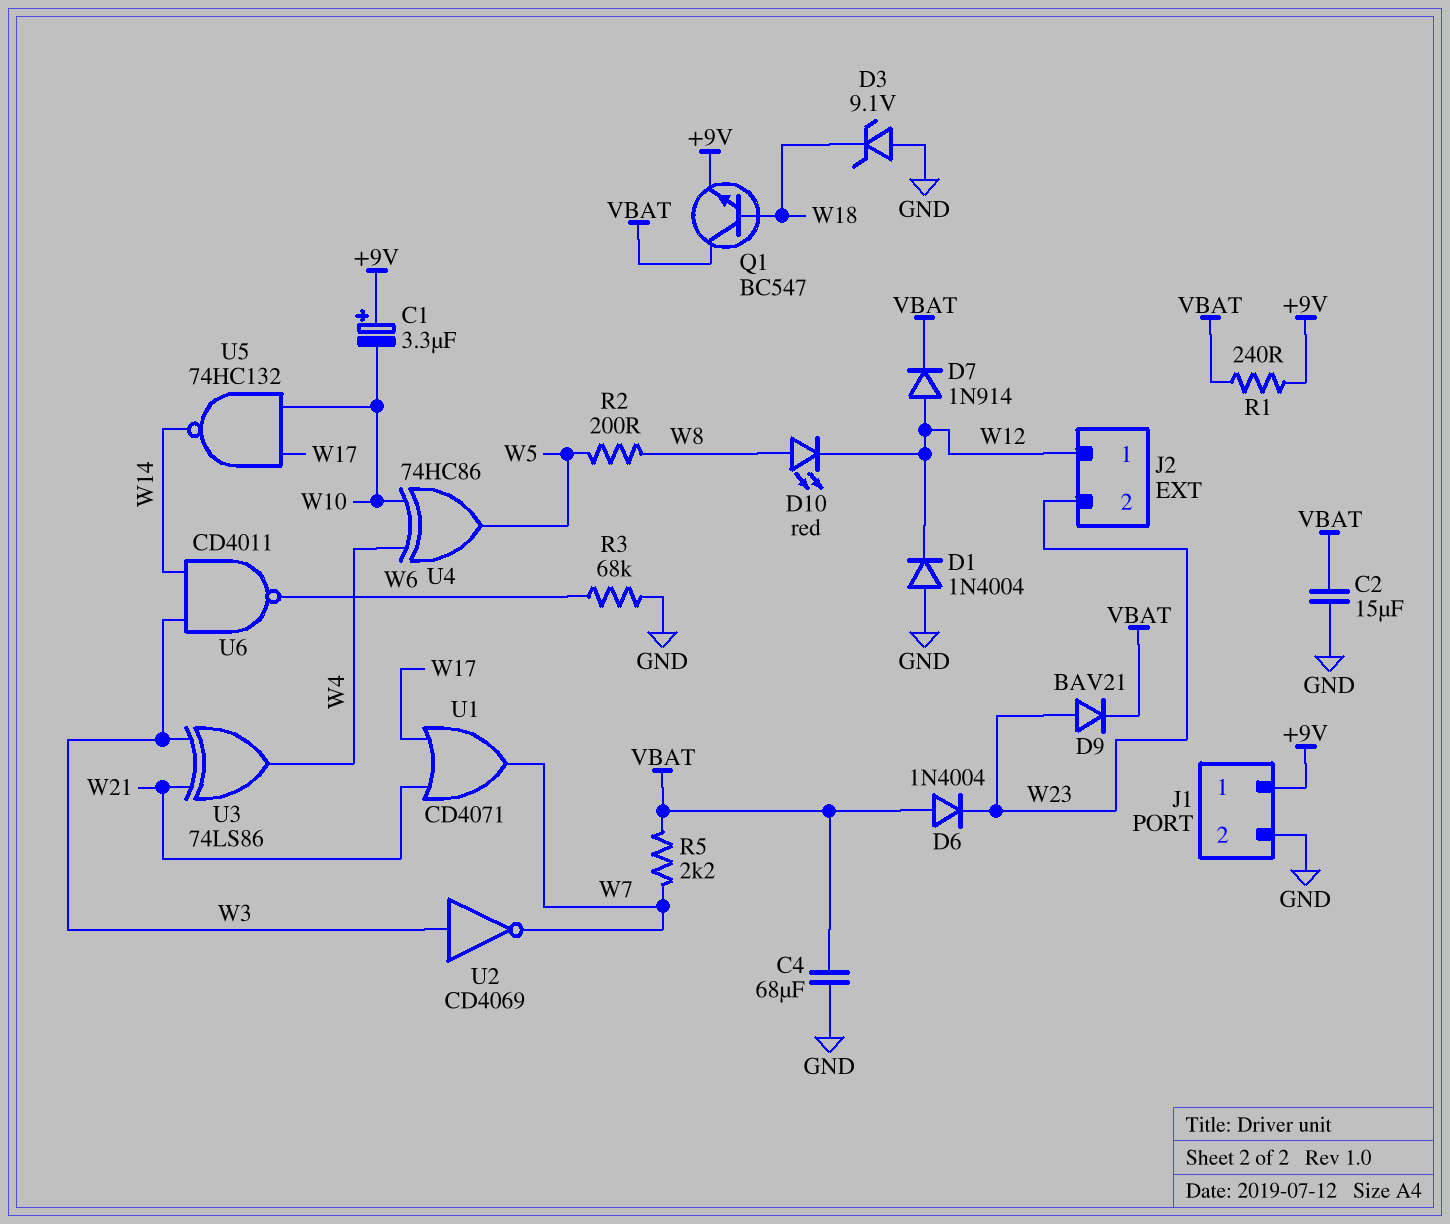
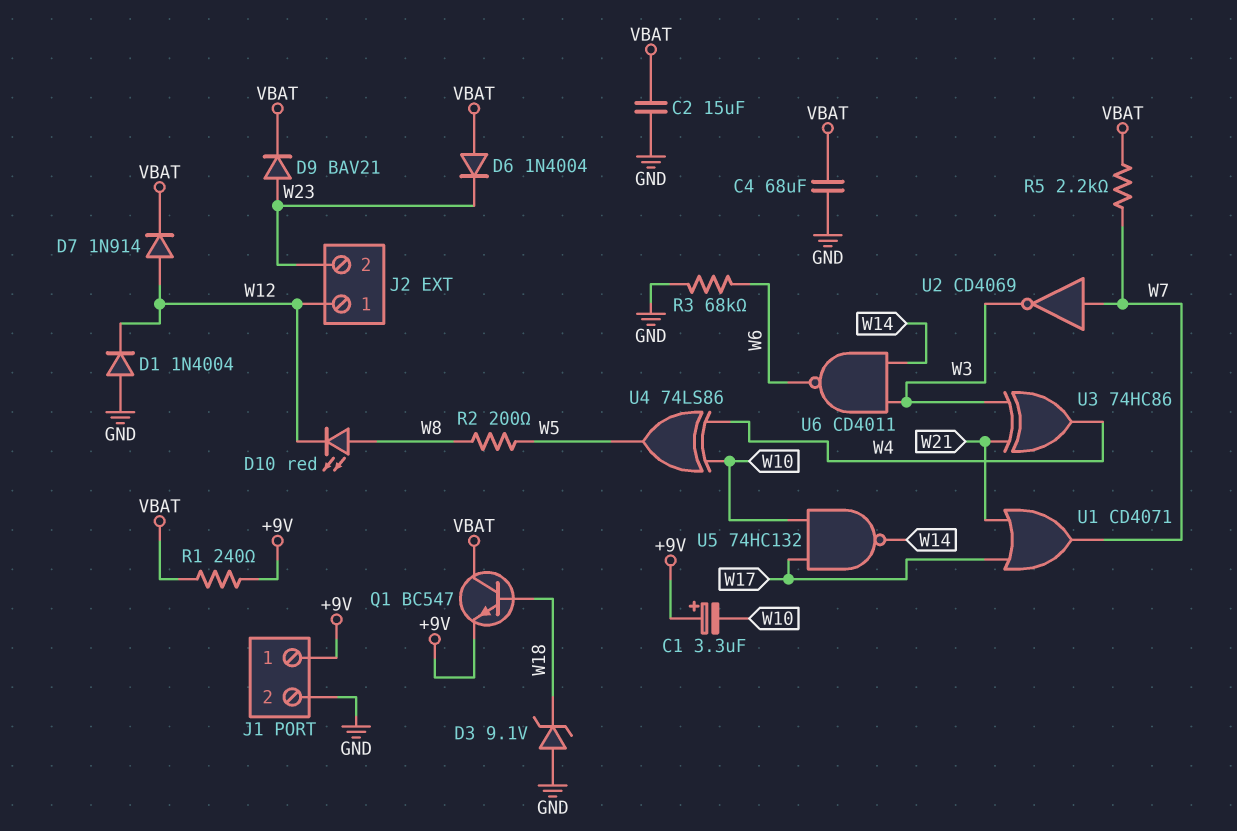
U2: NOT CD4069 (in W3, out W7) -> NOT CD4069 (in W7, out W3)
U3: XOR 74LS86 (in W3, in W21, out W4) -> XOR 74HC86 (in W3, in W21, out W4)
U4: XOR 74HC86 (in W4, in W10, out W5) -> XOR 74LS86 (in W4, in W10, out W5)

